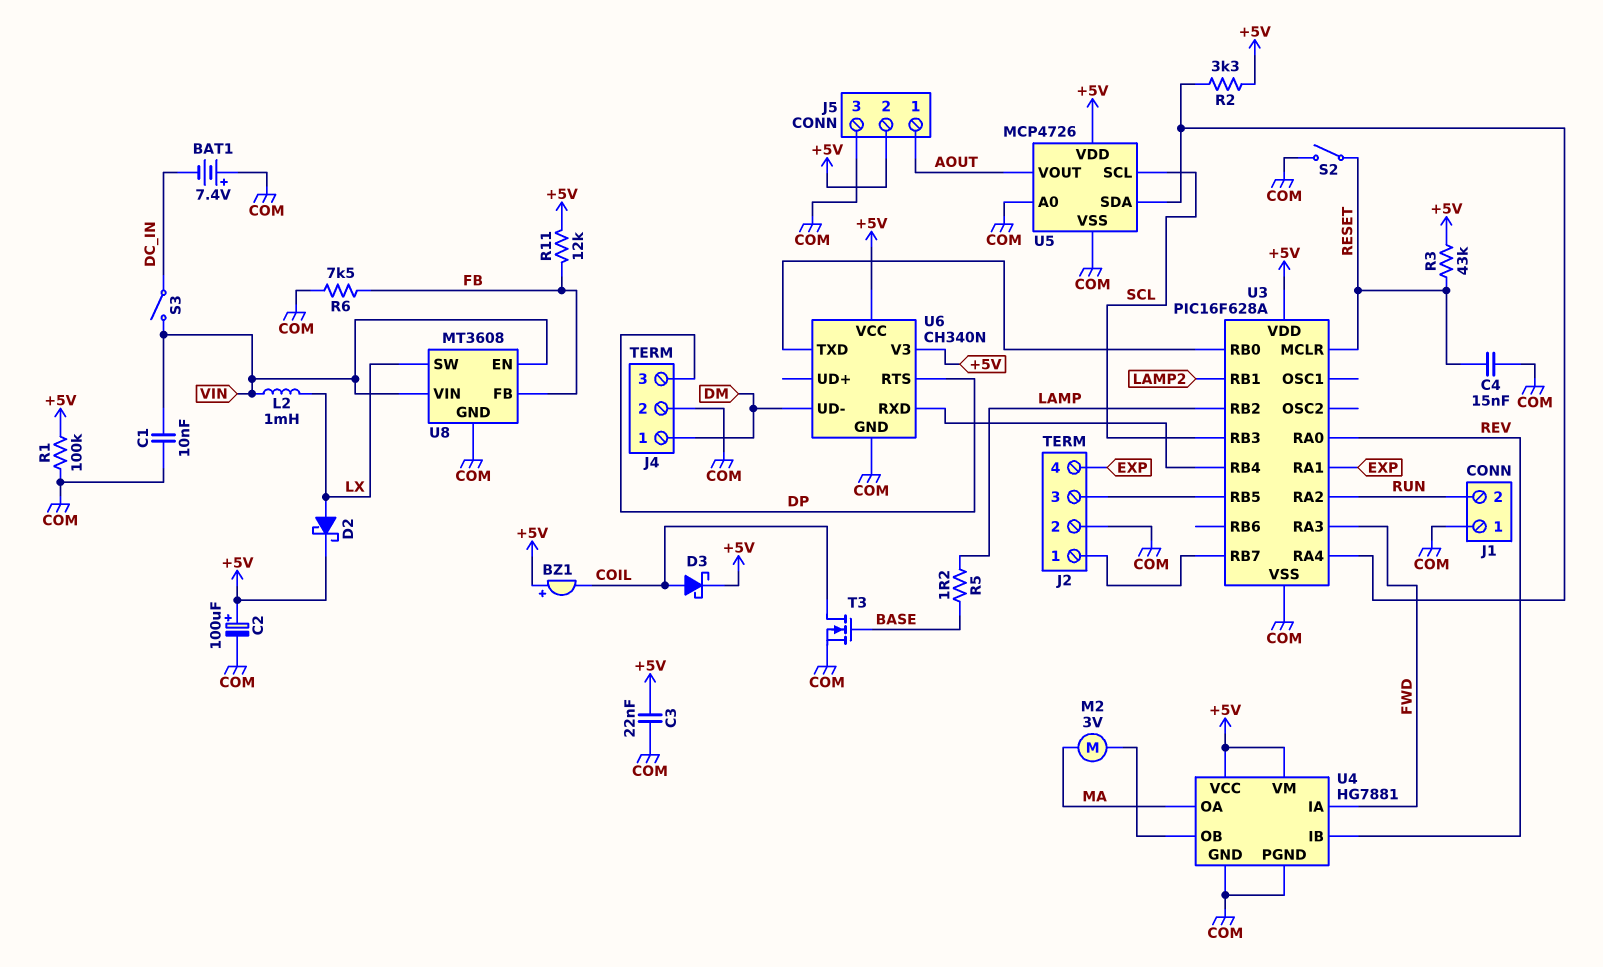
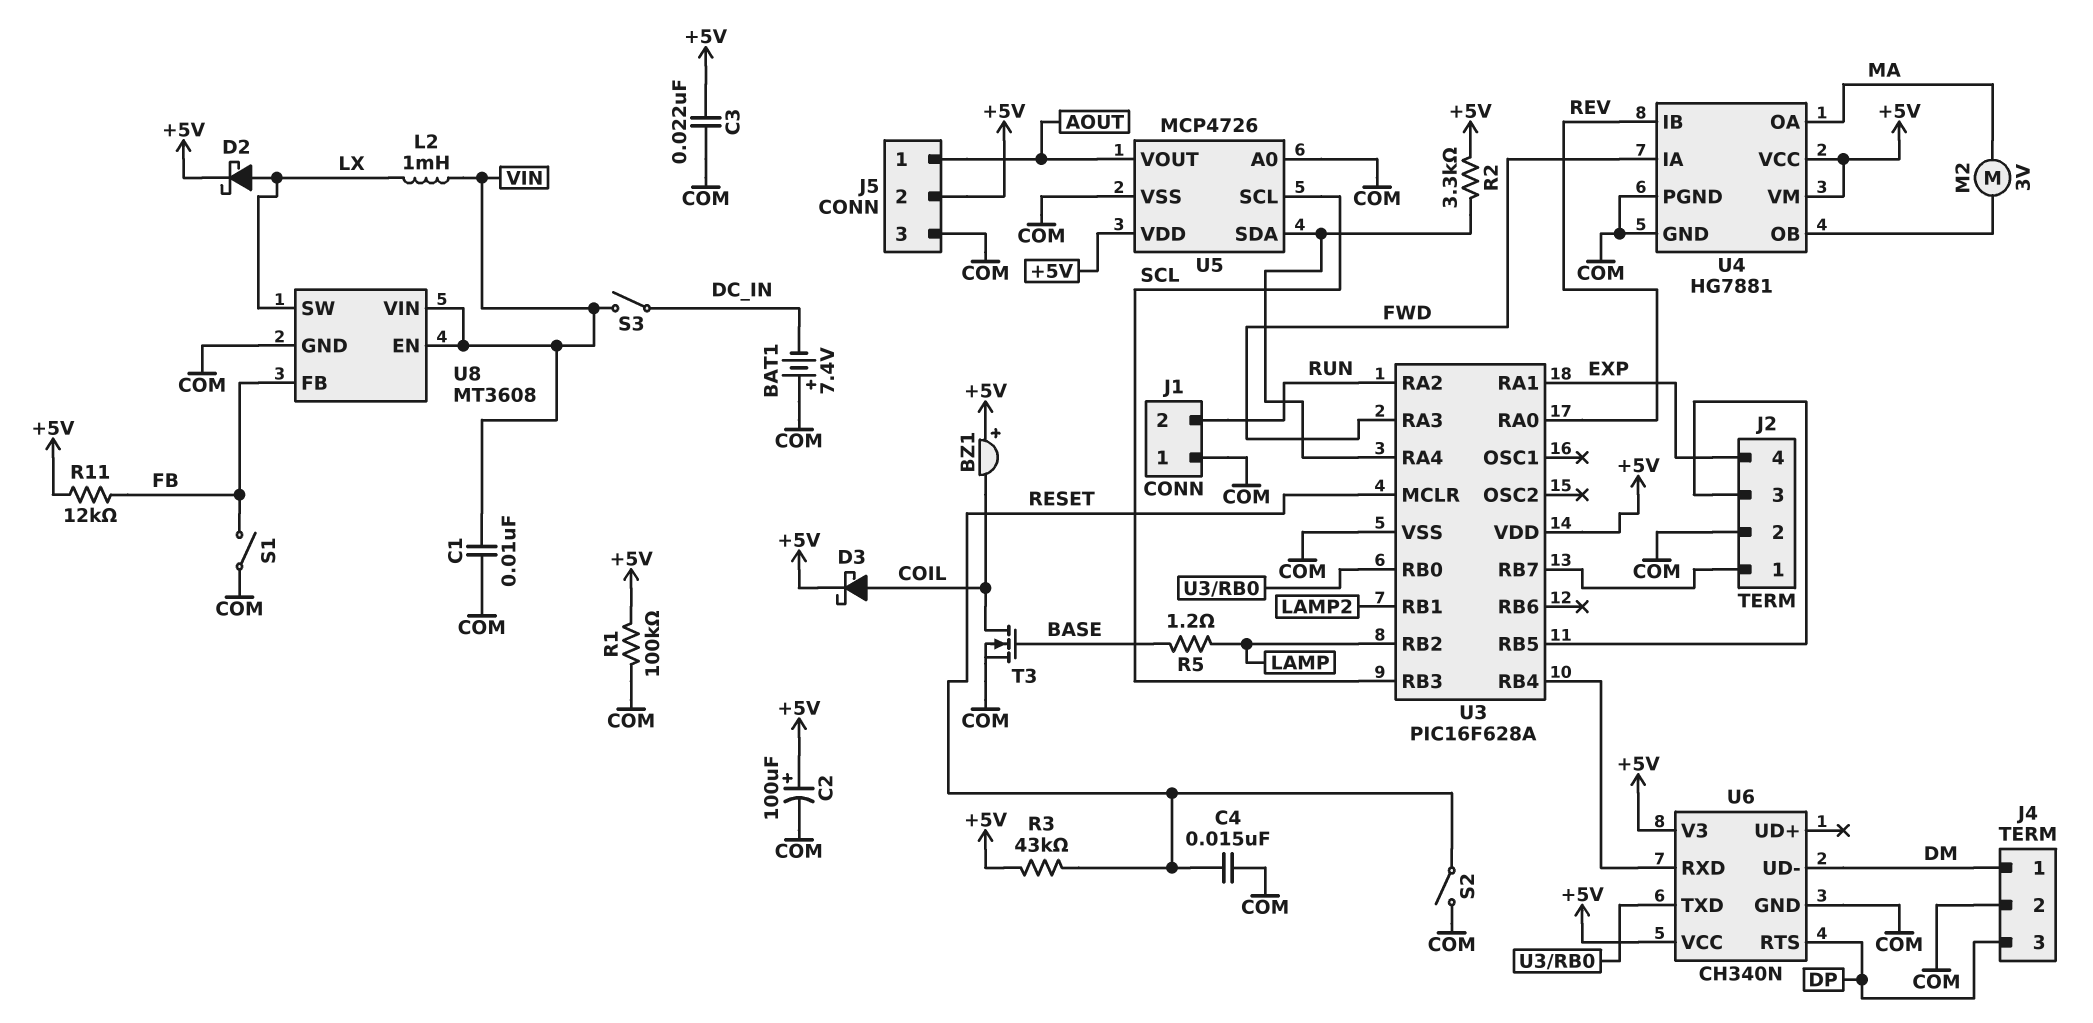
R6: 7.5k (COM, FB) -> none
S1: none -> switch (COM, FB)

